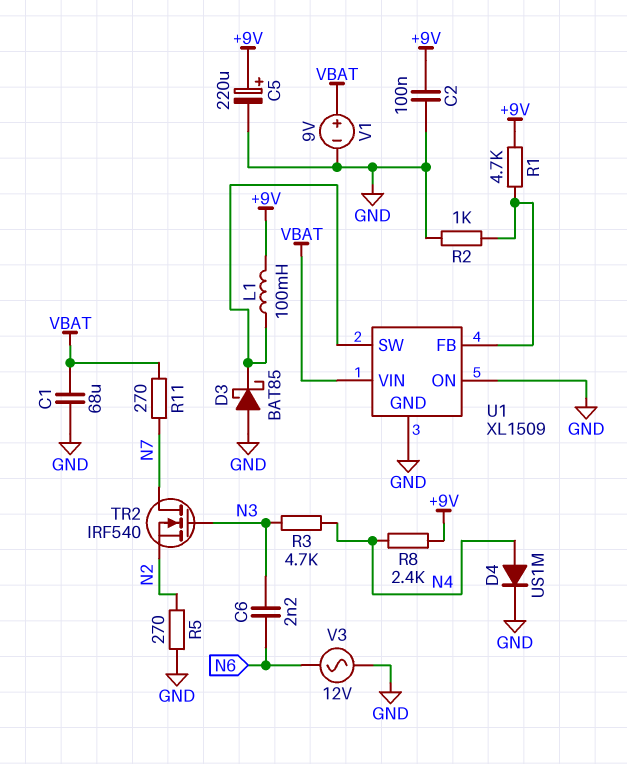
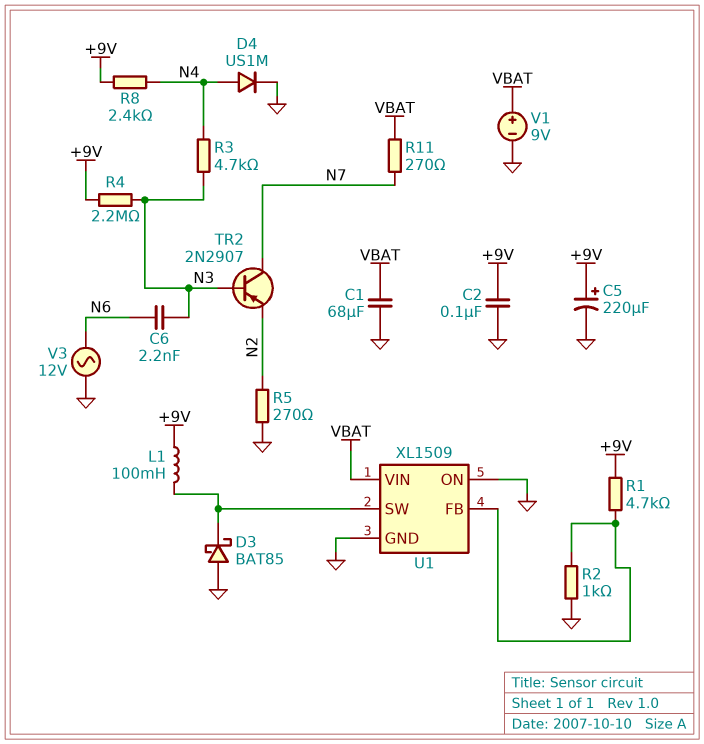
R4: none -> 2.2M (+9V, N3)
TR2: NMOS IRF540 (G N3, D N7, S N2) -> PNP 2N2907 (B N3, C N7, E N2)

